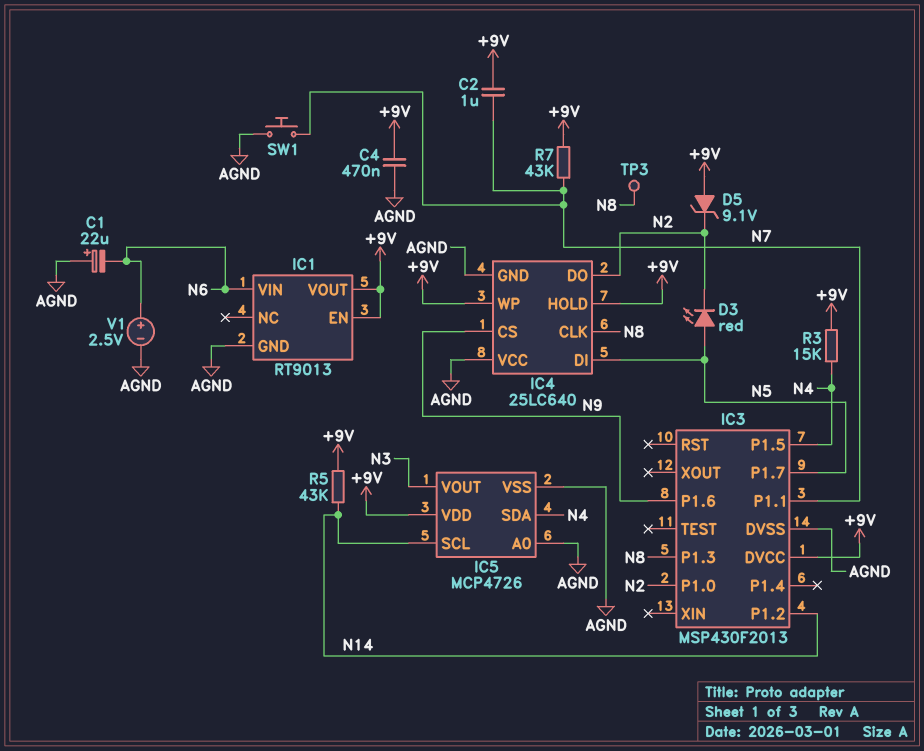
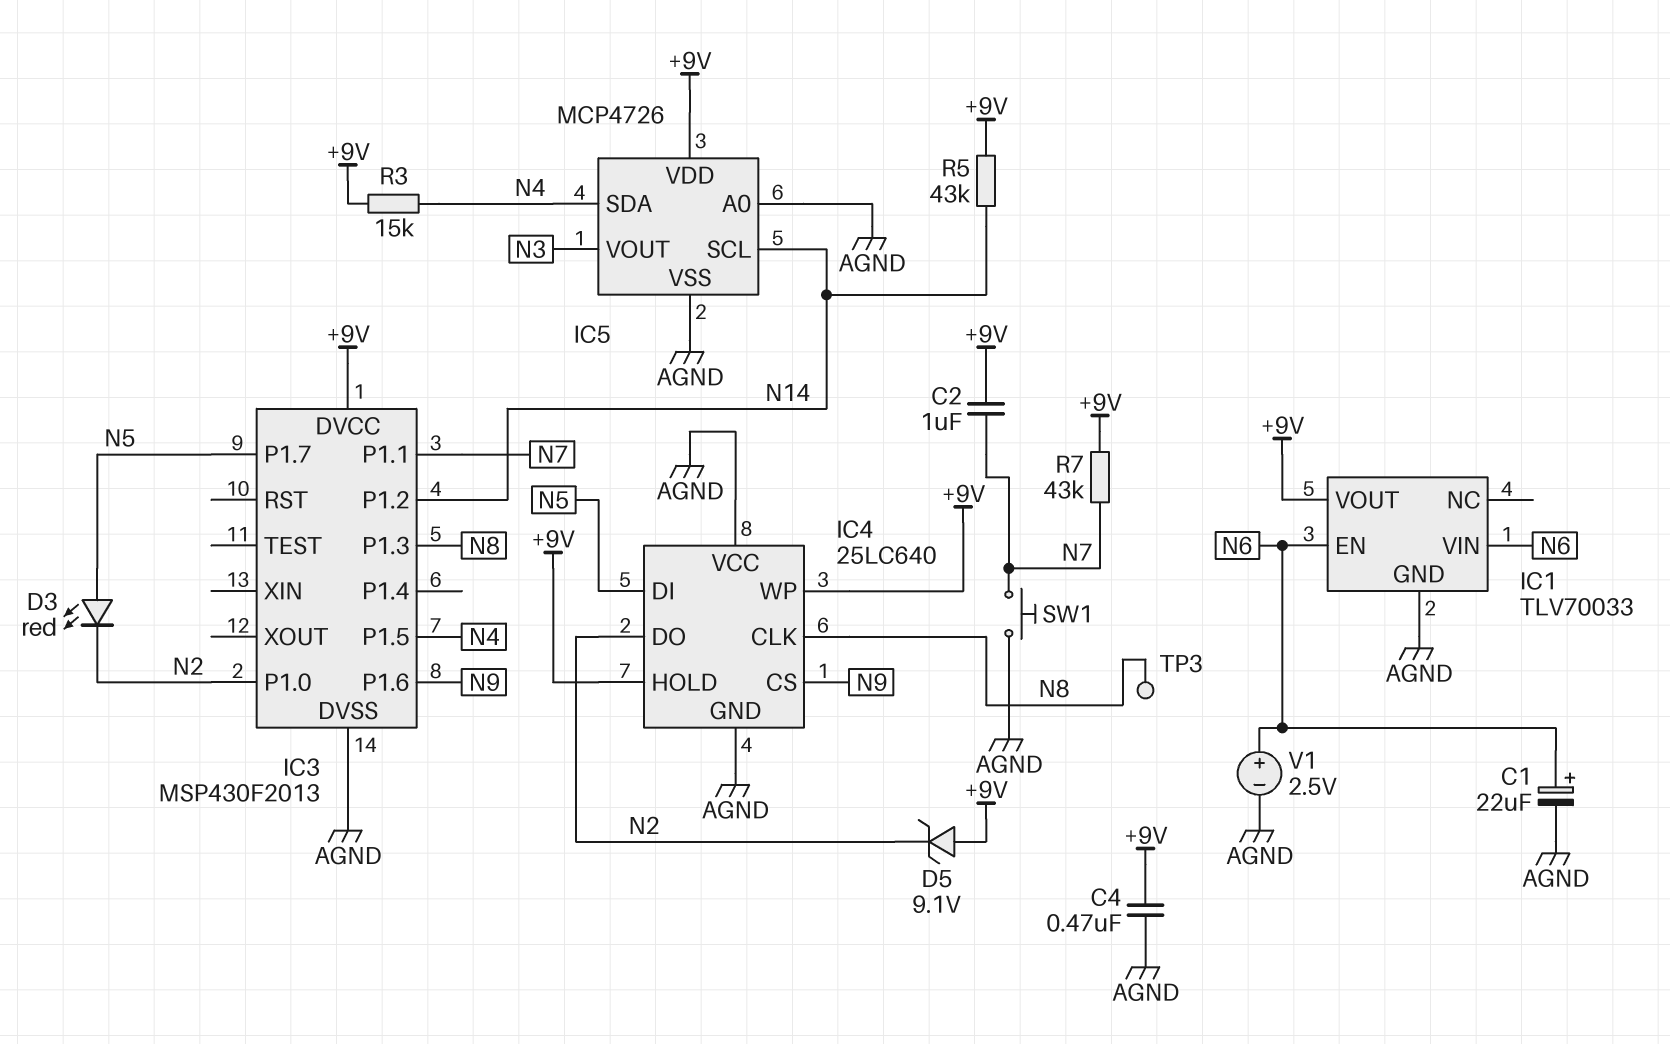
C1: 22uF (plus AGND, minus N6) -> 22uF (plus N6, minus AGND)
IC1: RT9013 -> TLV70033
IC1 pin EN: +9V -> N6

